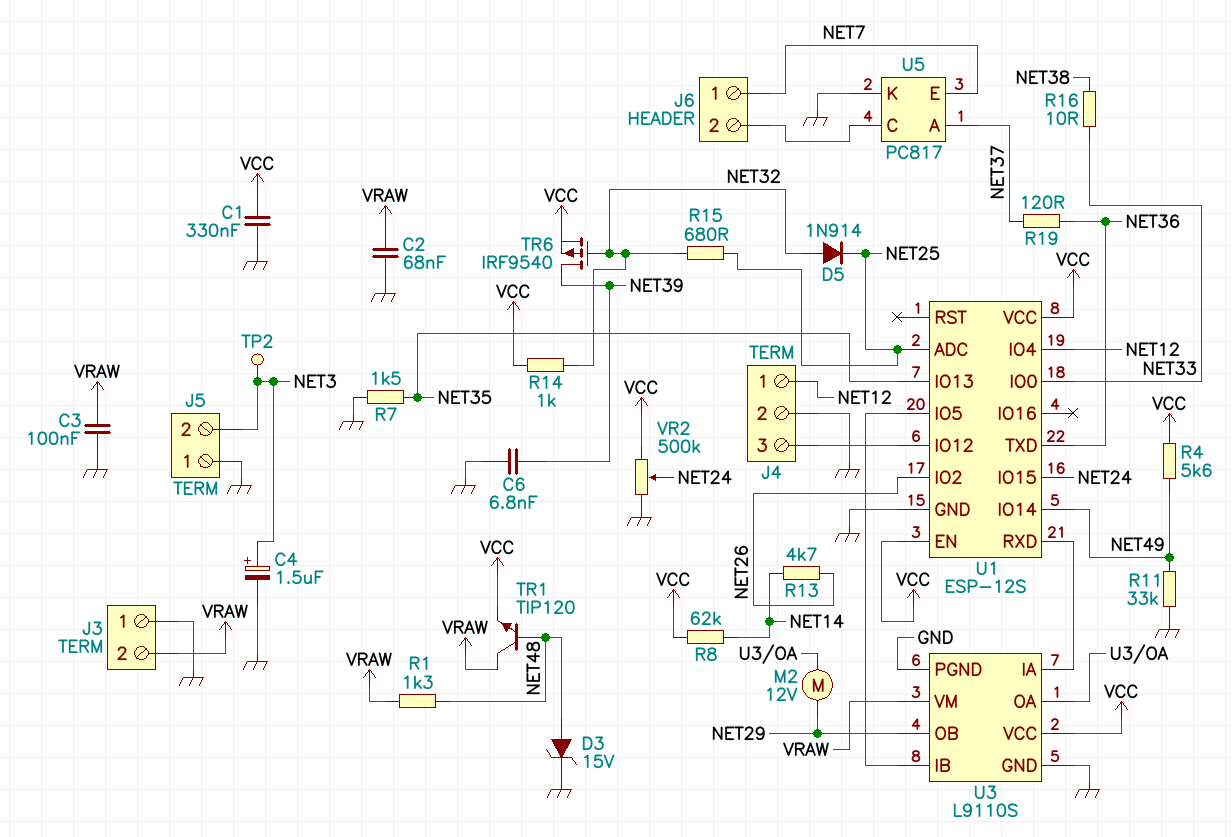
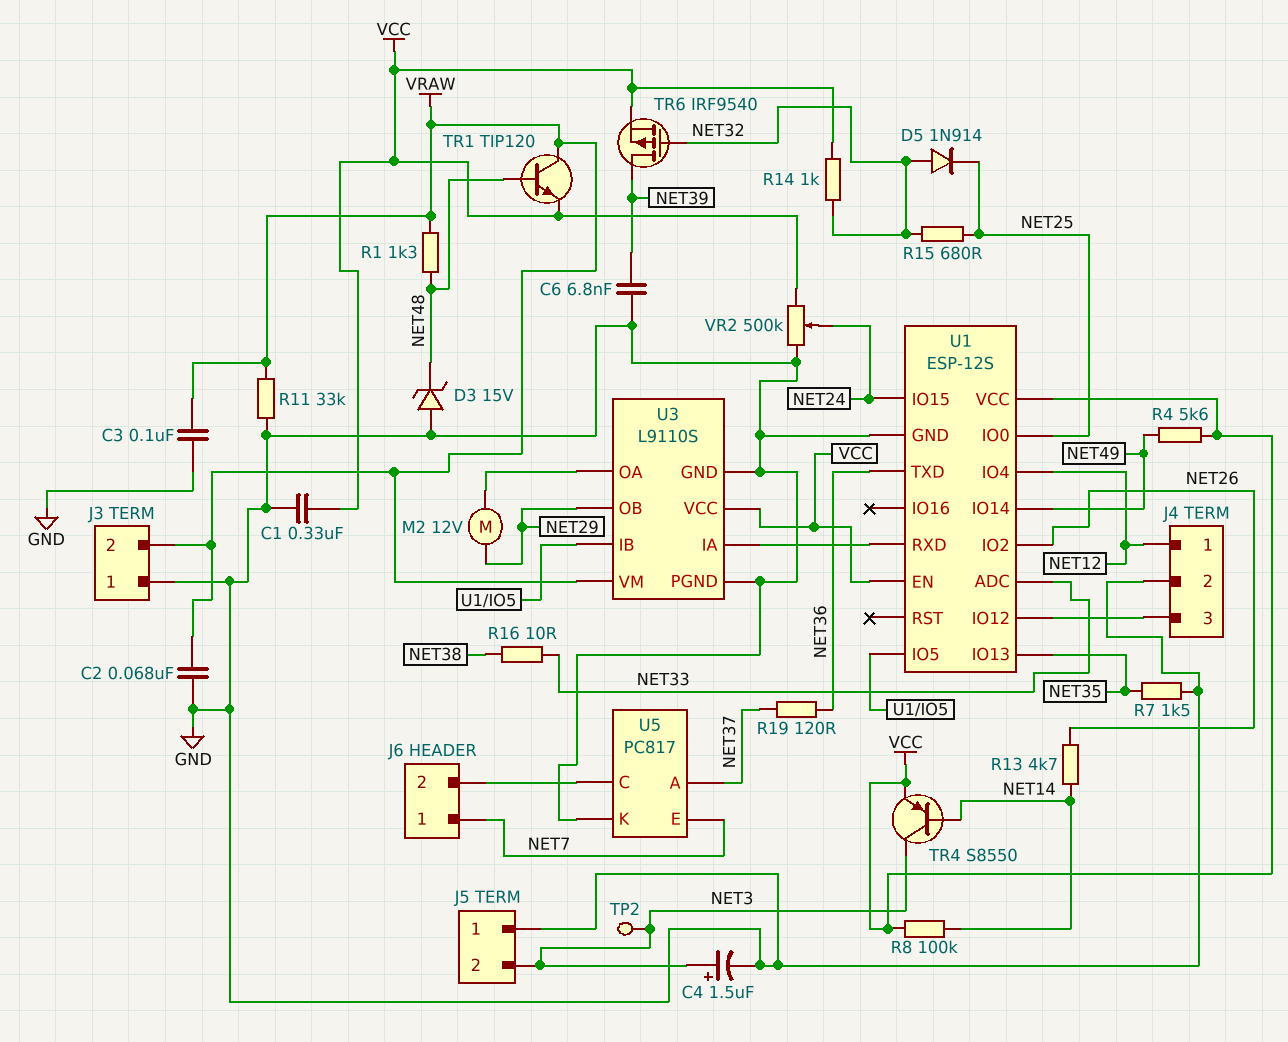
D3: zener 15V (A NET48, K GND) -> zener 15V (A GND, K NET48)
R8: 62k (NET14, VCC) -> 100k (NET14, VCC)
R11: 33k (GND, NET49) -> 33k (GND, VRAW)
TR4: none -> PNP S8550 (B NET14, C NET3, E VCC)
U1 pin ADC: NET25 -> NET33
U1 pin IO0: NET33 -> NET25

